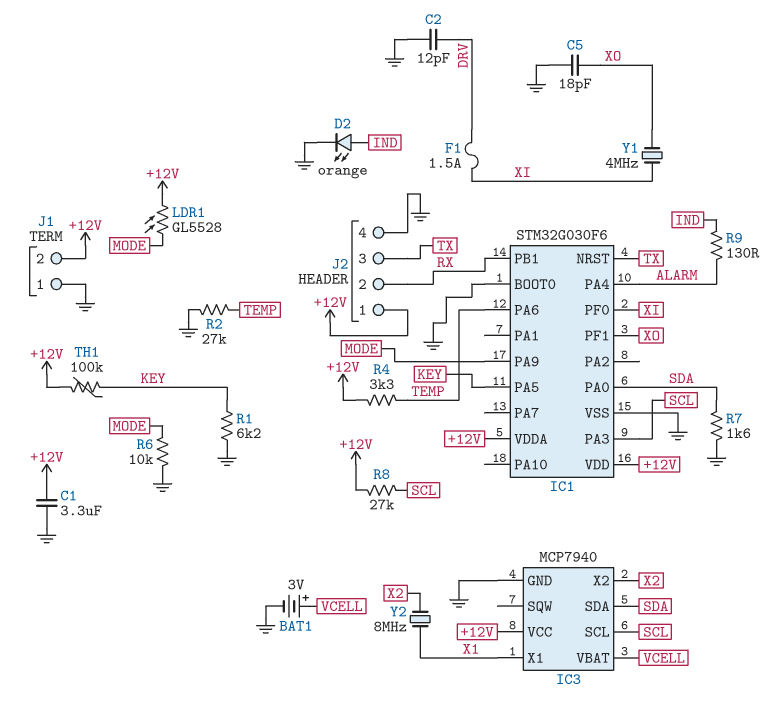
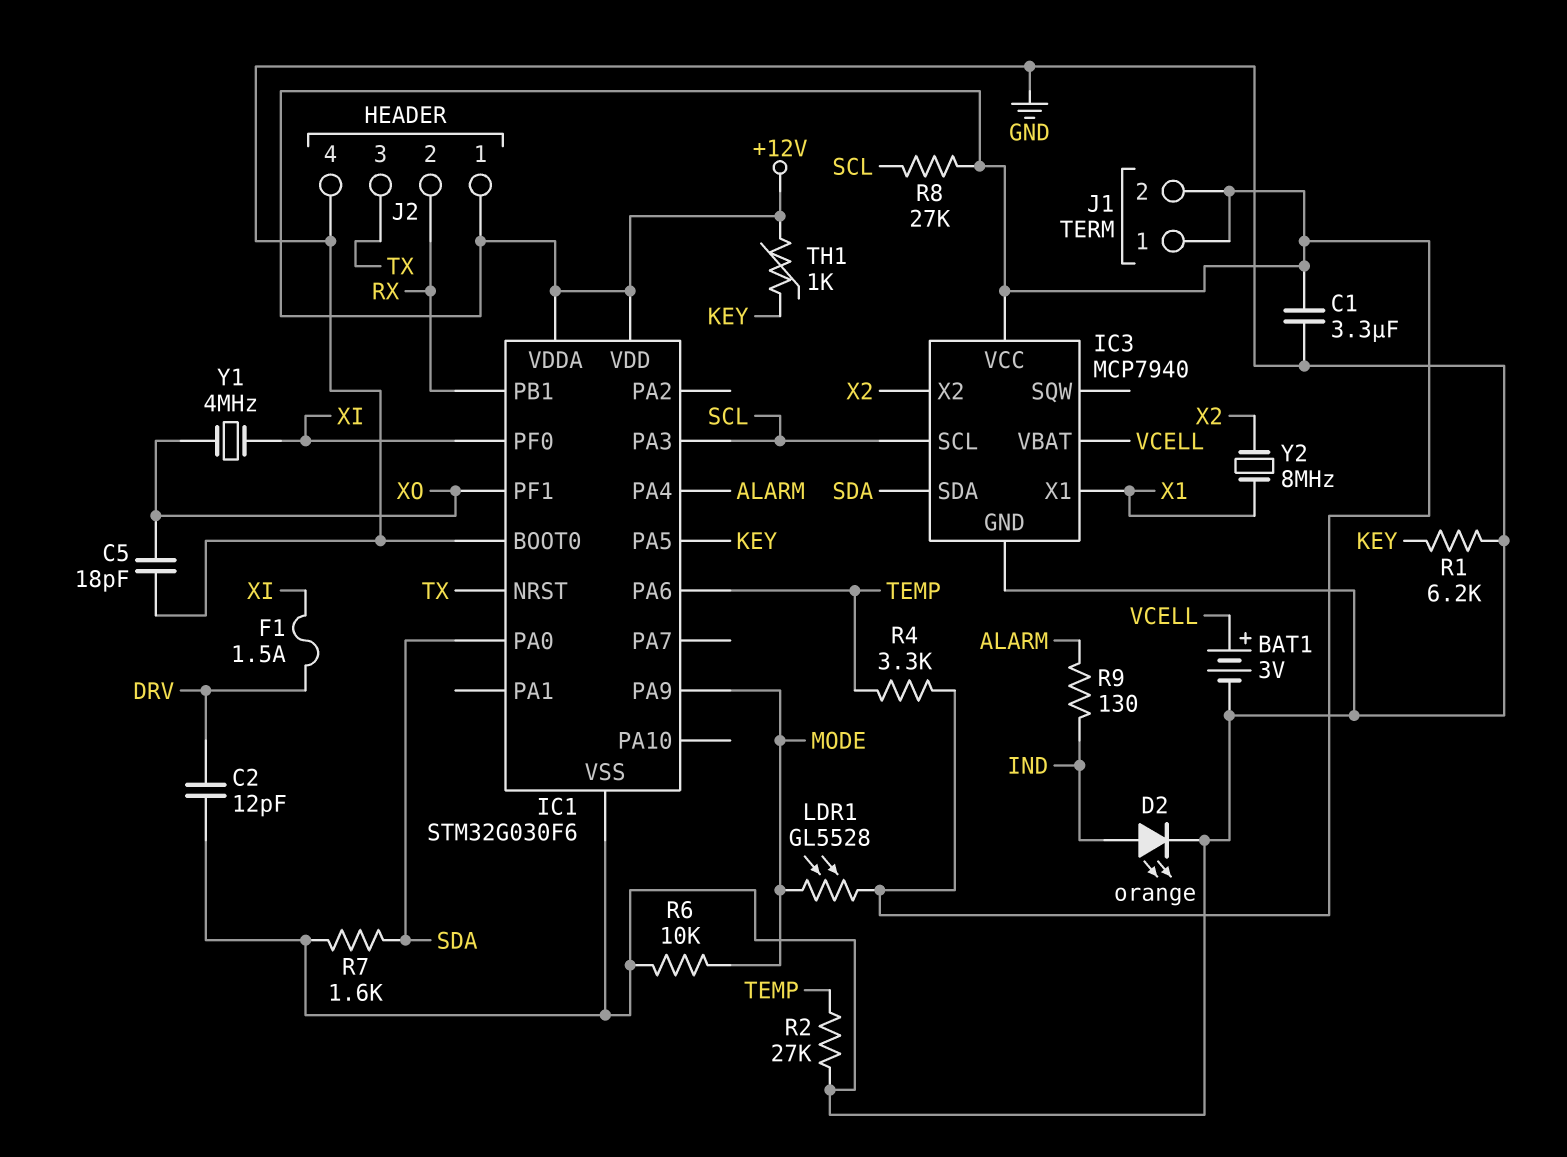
J1 pin 1: GND -> +12V
TH1: 100k (+12V, KEY) -> 1k (+12V, KEY)

